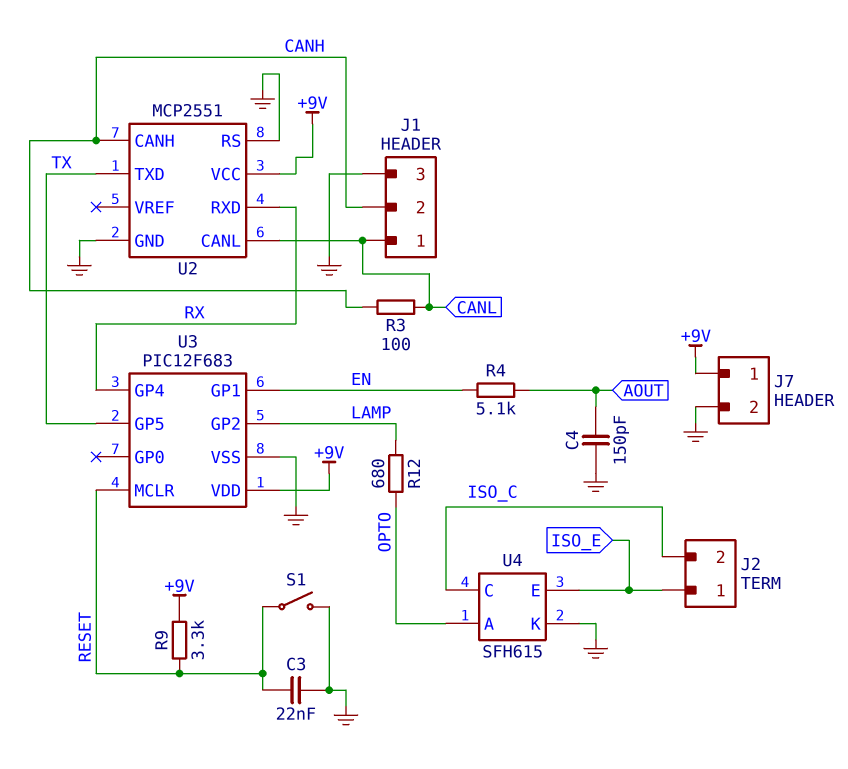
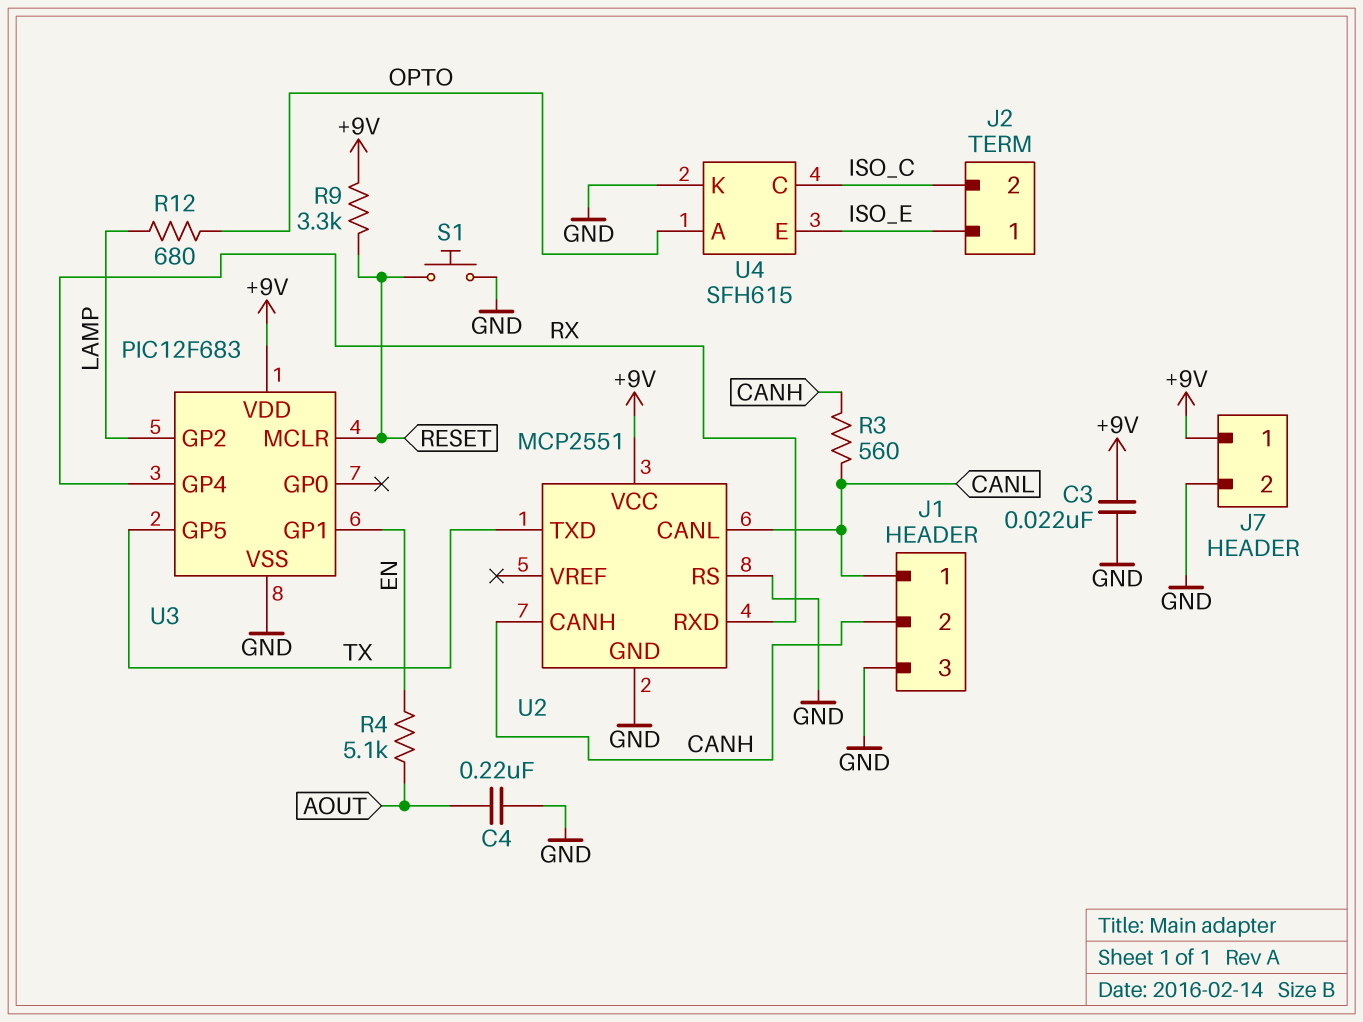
C3: 22nF (GND, RESET) -> 22nF (+9V, GND)
C4: 150pF (AOUT, GND) -> 220nF (AOUT, GND)
R3: 100 (CANH, CANL) -> 560 (CANH, CANL)
S1: switch (GND, RESET) -> button (GND, RESET)

